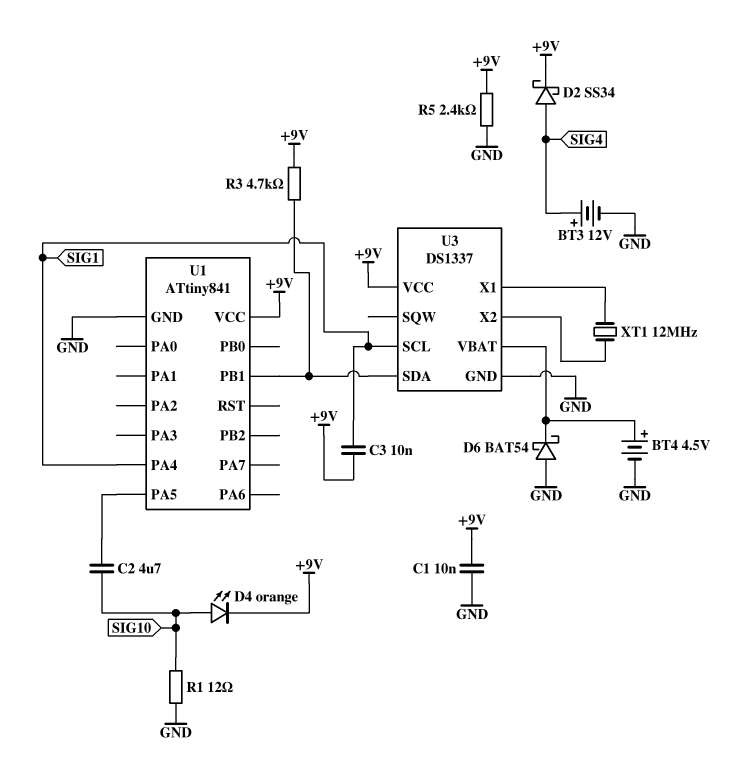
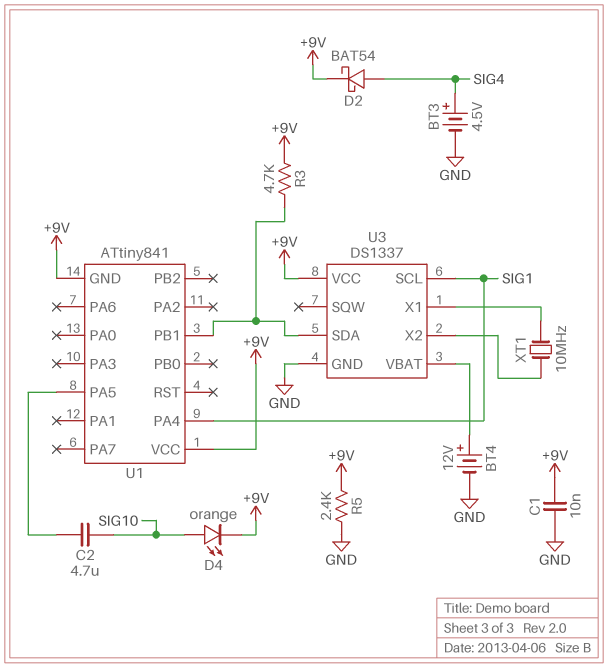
BT3: 12V (plus SIG4, minus GND) -> 4.5V (plus SIG4, minus GND)
BT4: 4.5V (plus U3/VBAT, minus GND) -> 12V (plus U3/VBAT, minus GND)
C3: 10nF (+9V, SIG1) -> none
D2: schottky SS34 (A SIG4, K +9V) -> schottky BAT54 (A SIG4, K +9V)
D6: schottky BAT54 (A GND, K U3/VBAT) -> none
R1: 12 (GND, SIG10) -> none
U1 pin GND: GND -> +9V
XT1: 12MHz (U3/X1, U3/X2) -> 10MHz (U3/X1, U3/X2)

